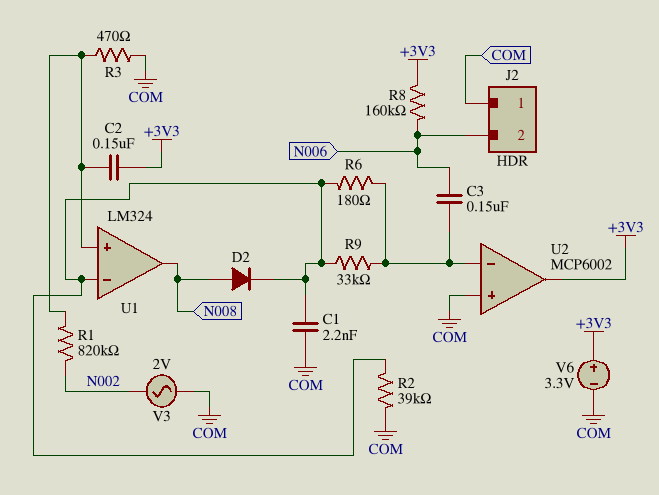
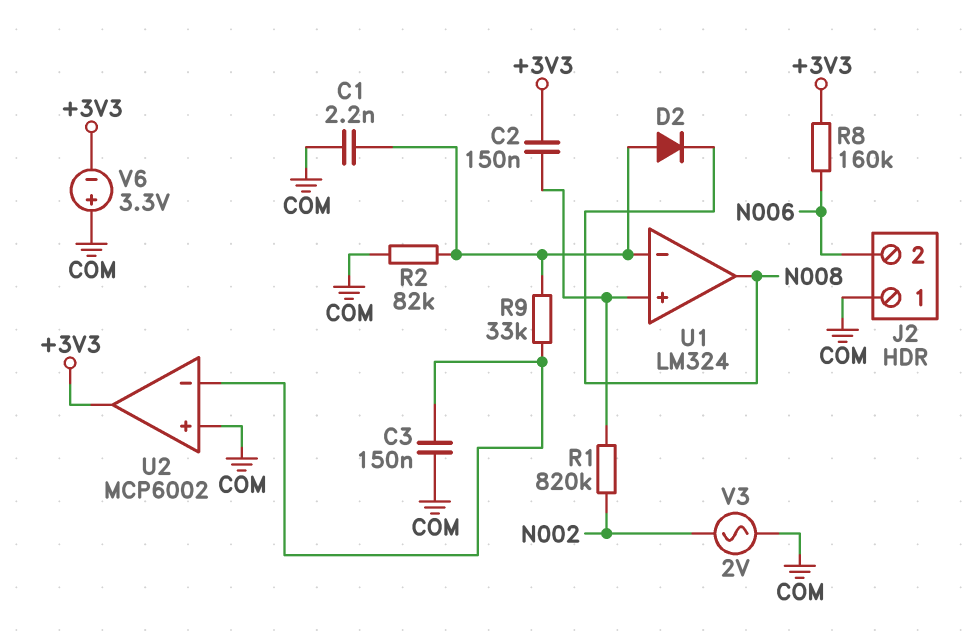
C3: 150nF (N006, U2/in-) -> 150nF (COM, U2/in-)
D2: diode (A N008, K U1/in-) -> diode (A U1/in-, K N008)
R2: 39k (COM, U1/in-) -> 82k (COM, U1/in-)
R3: 470 (COM, U1/in+) -> none
R6: 180 (U1/in-, U2/in-) -> none
V6: 3.3V (plus +3V3, minus COM) -> 3.3V (plus COM, minus +3V3)

